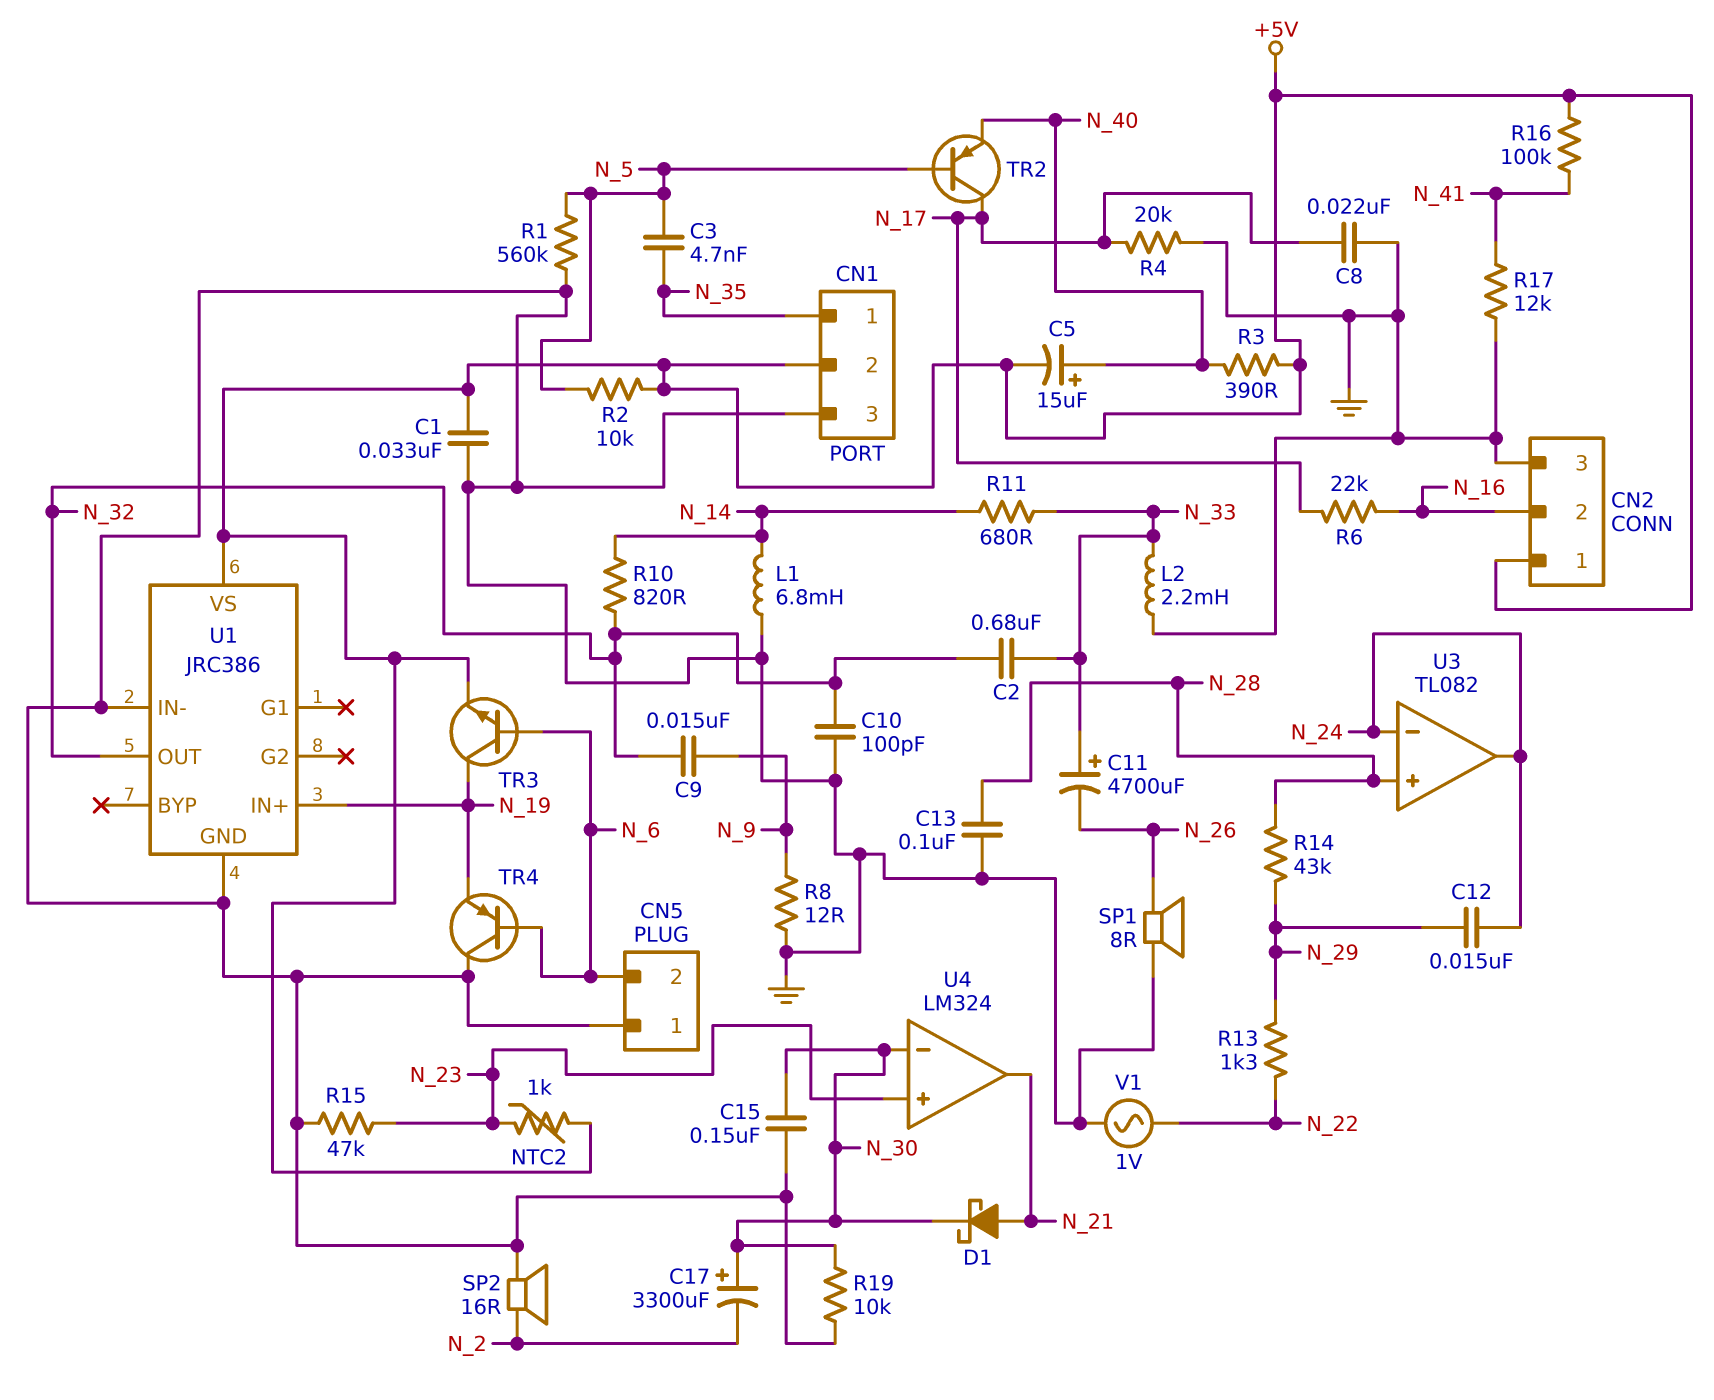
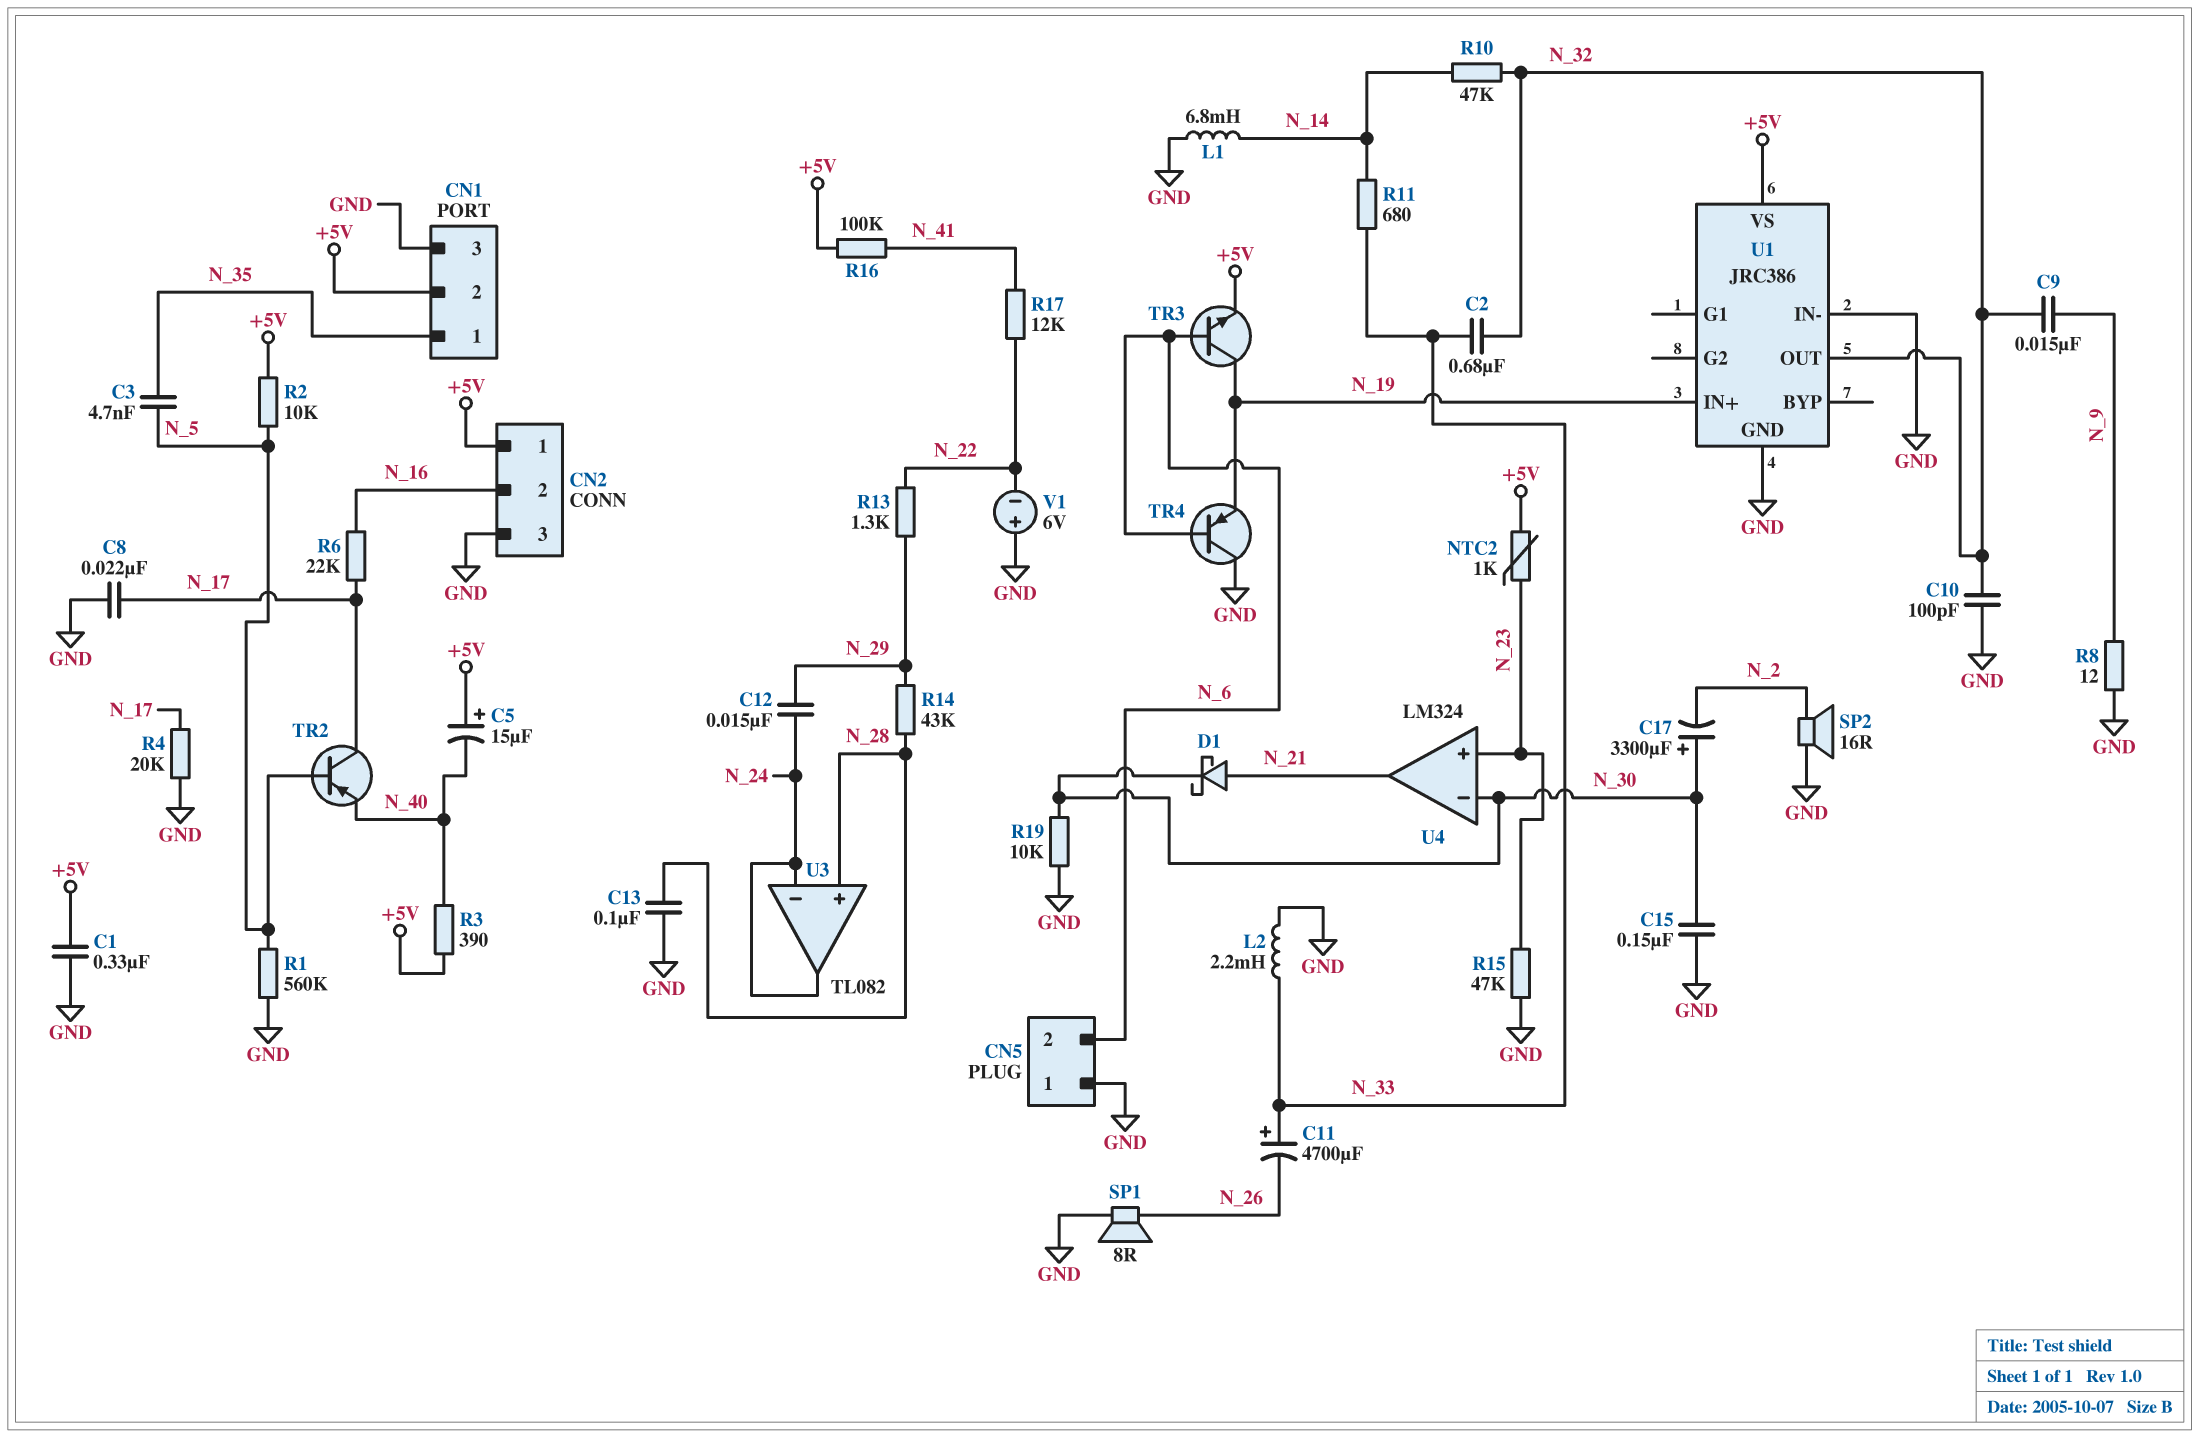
C1: 33nF (+5V, GND) -> 330nF (+5V, GND)
C5: 15uF (plus N_40, minus +5V) -> 15uF (plus +5V, minus N_40)
R10: 820 (N_14, N_32) -> 47k (N_14, N_32)
R17: 12k (GND, N_41) -> 12k (N_22, N_41)
V1: AC 1V (GND, N_22) -> 6V (plus GND, minus N_22)

